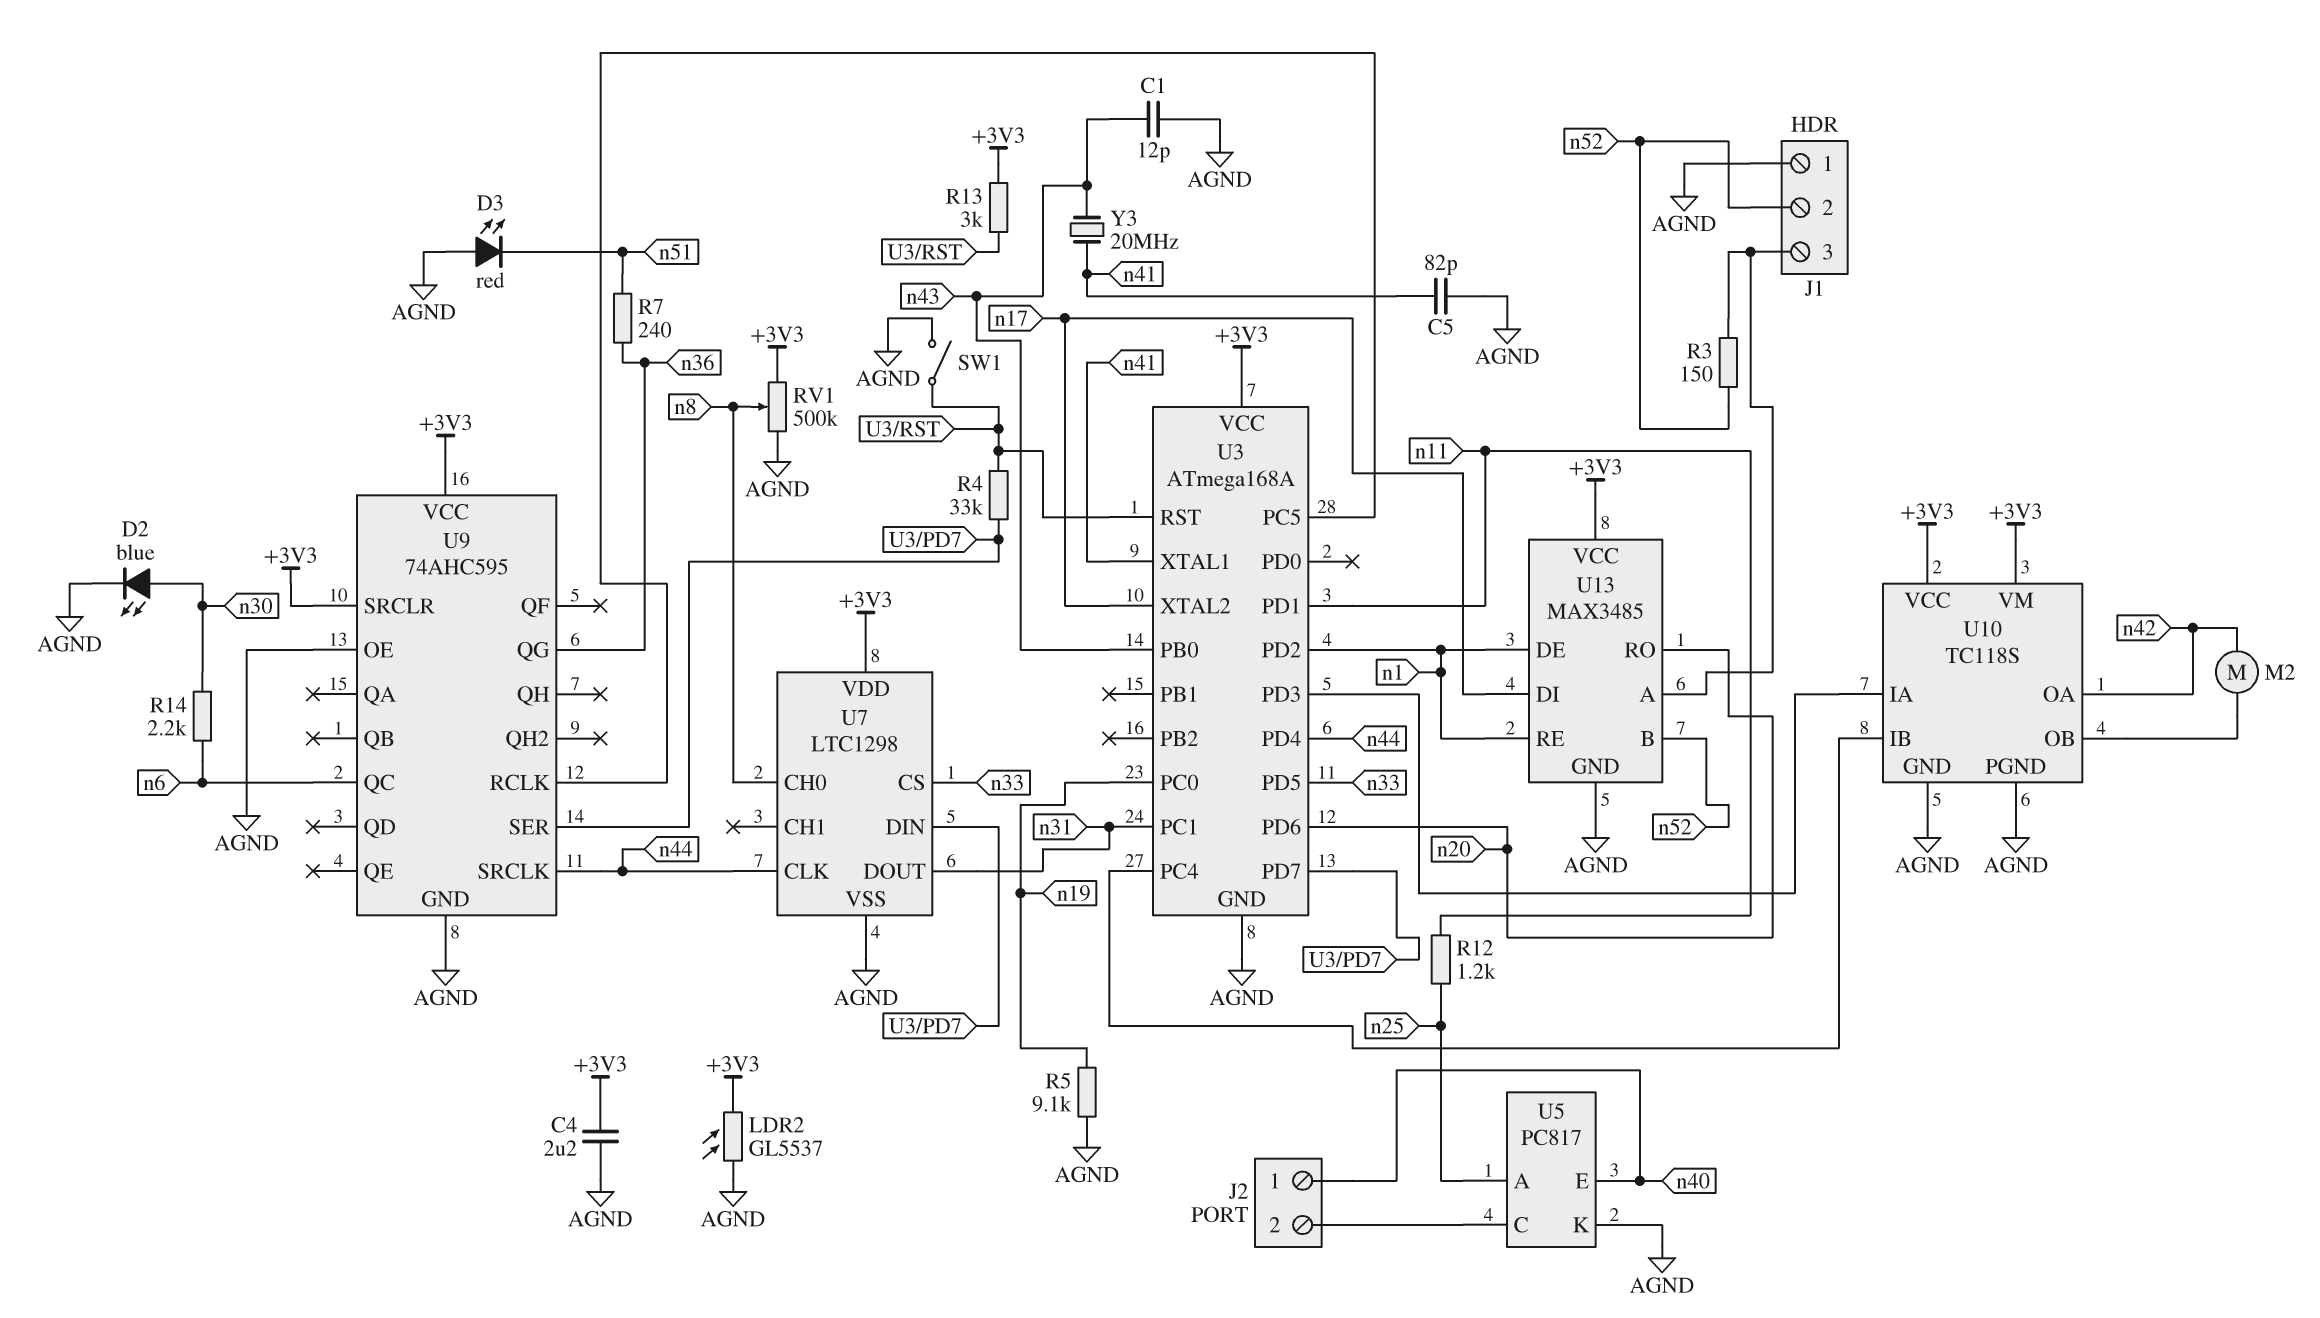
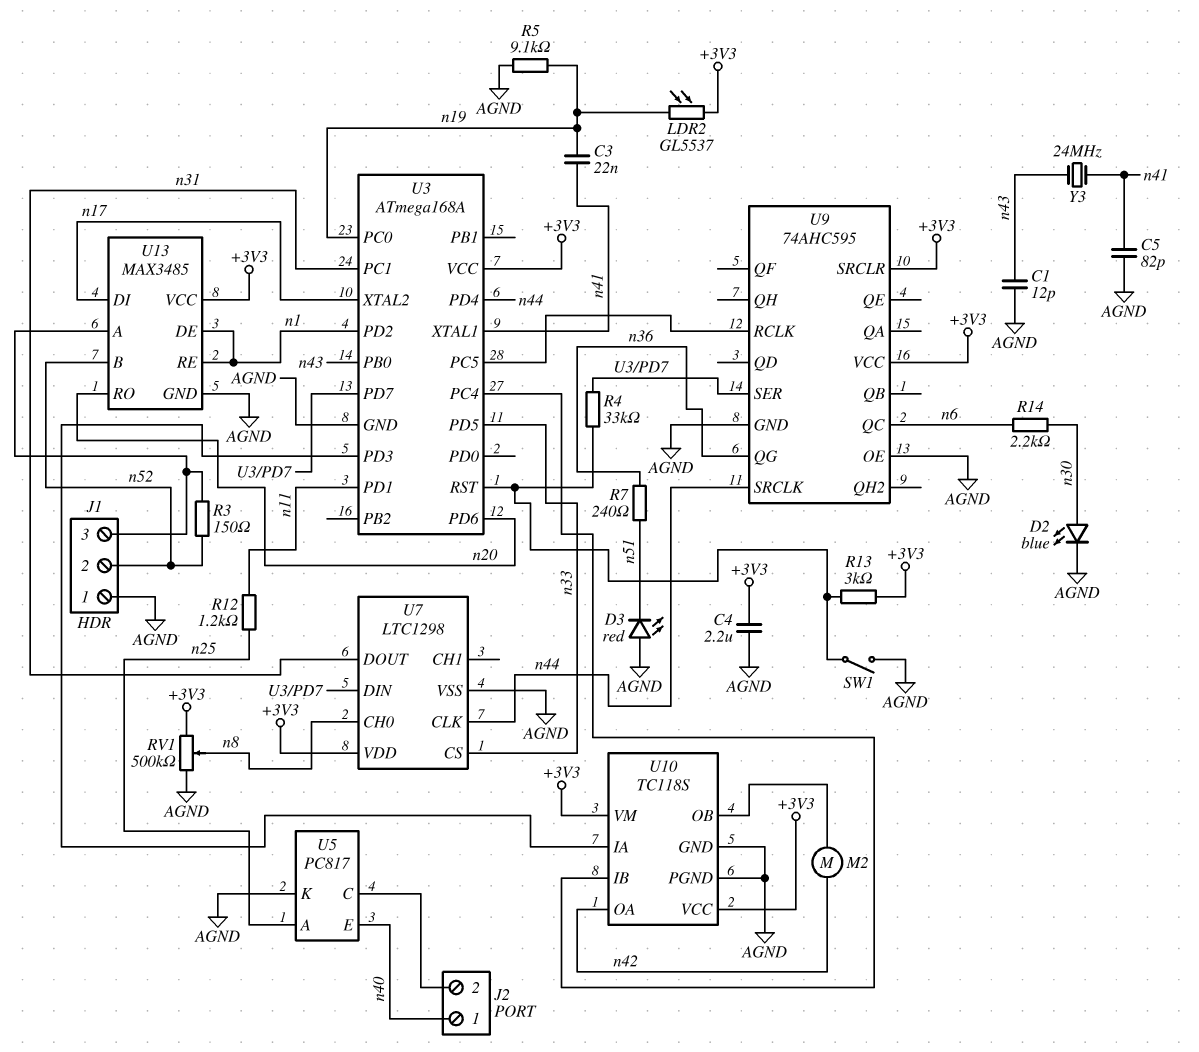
C3: none -> 22nF (n19, n41)
LDR2: GL5537 (+3V3, AGND) -> GL5537 (+3V3, n19)
Y3: 20MHz (n41, n43) -> 24MHz (n41, n43)

